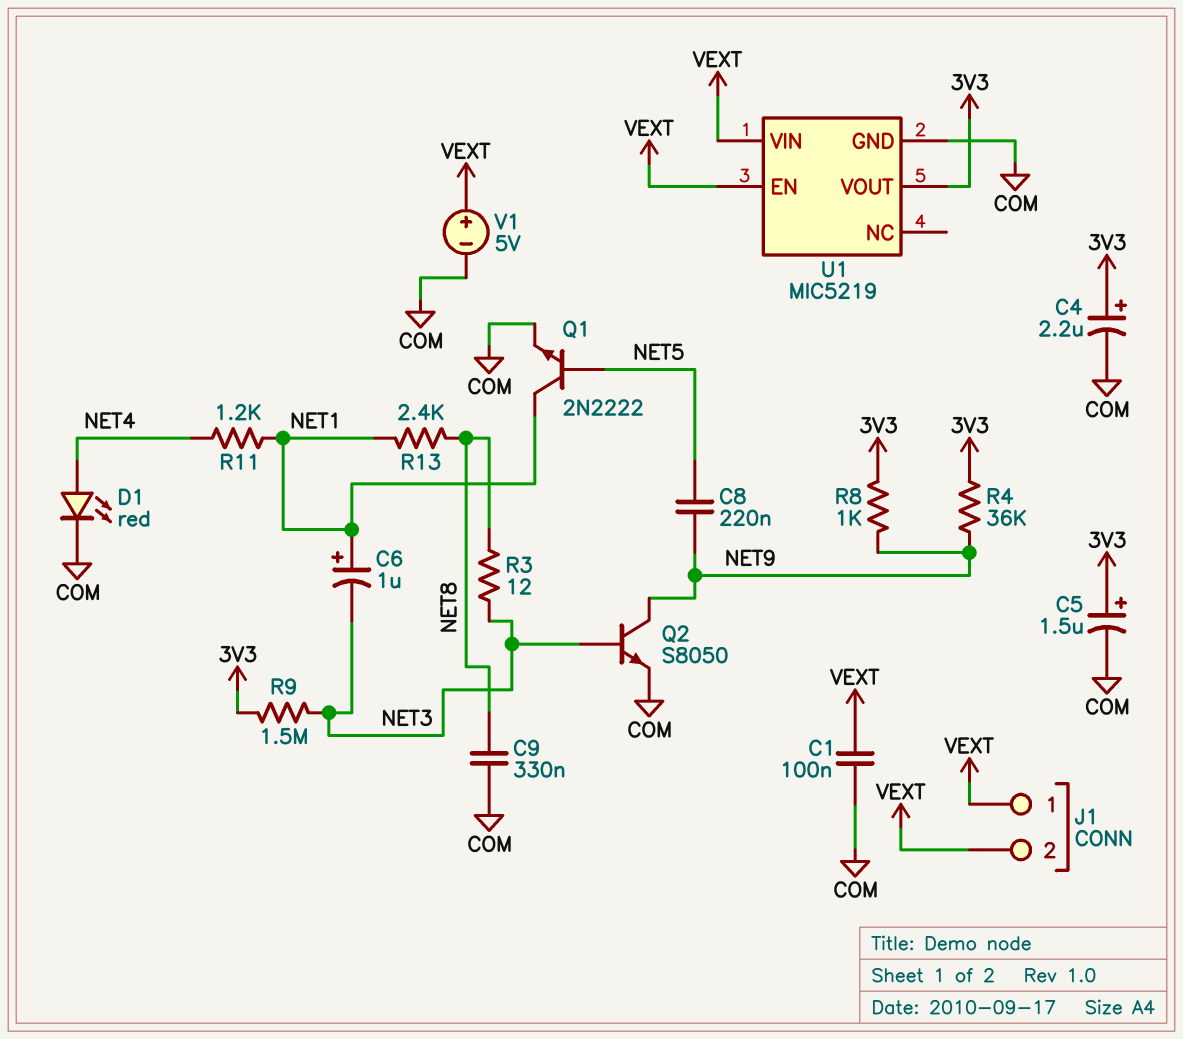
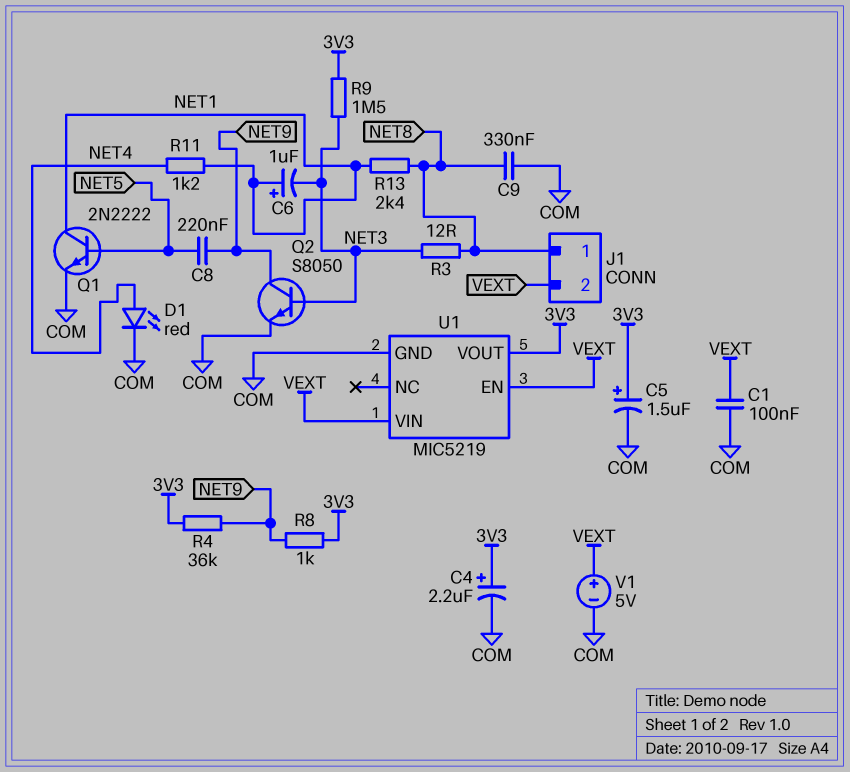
J1 pin 1: VEXT -> NET8

